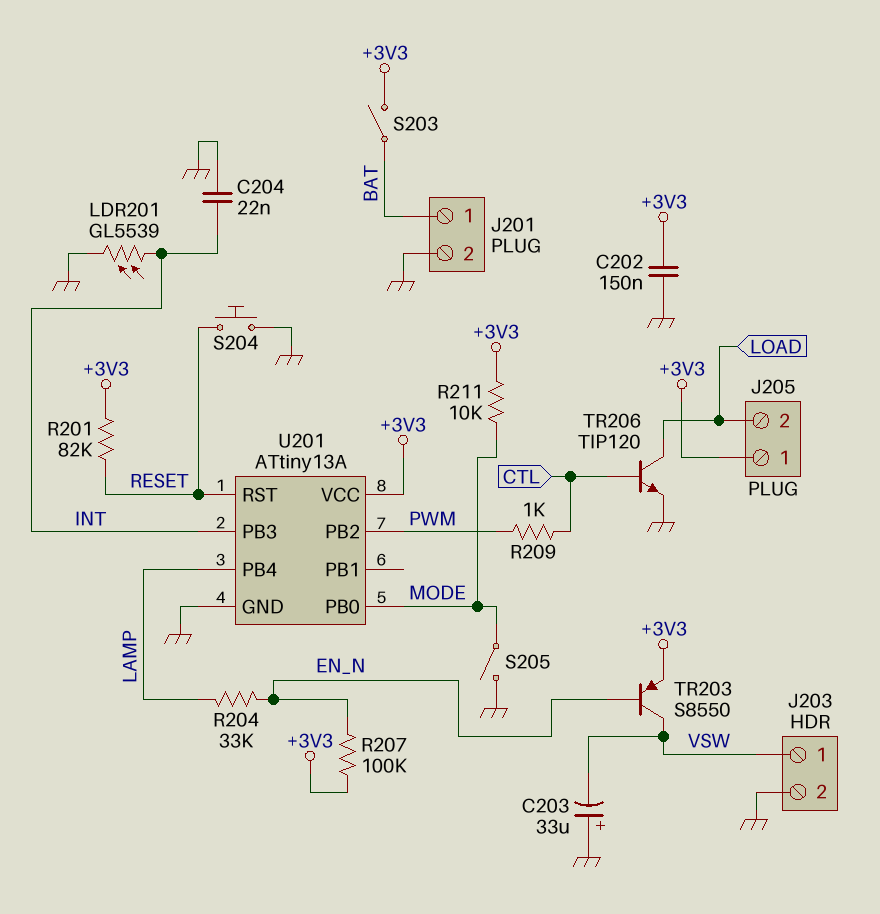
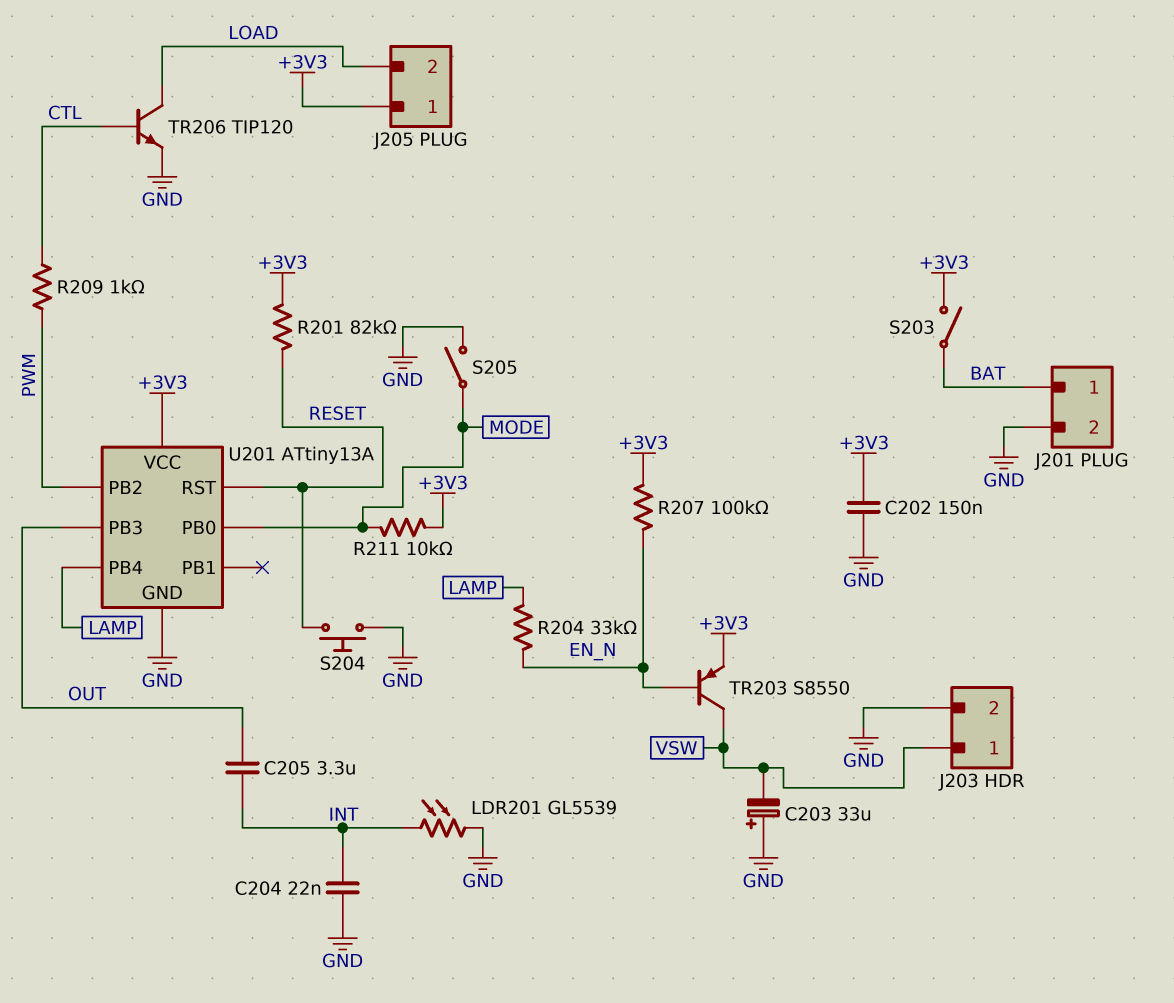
C205: none -> 3.3uF (INT, OUT)
U201 pin PB3: INT -> OUT

